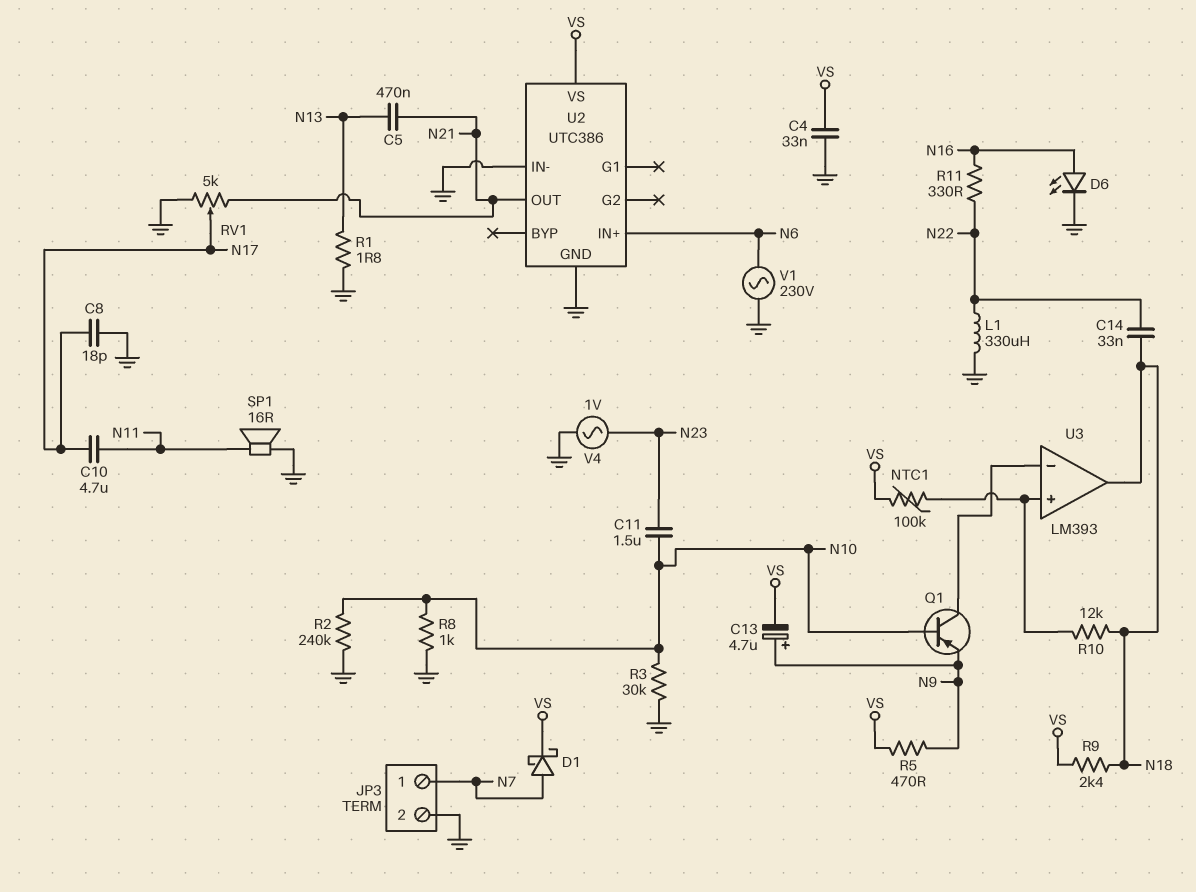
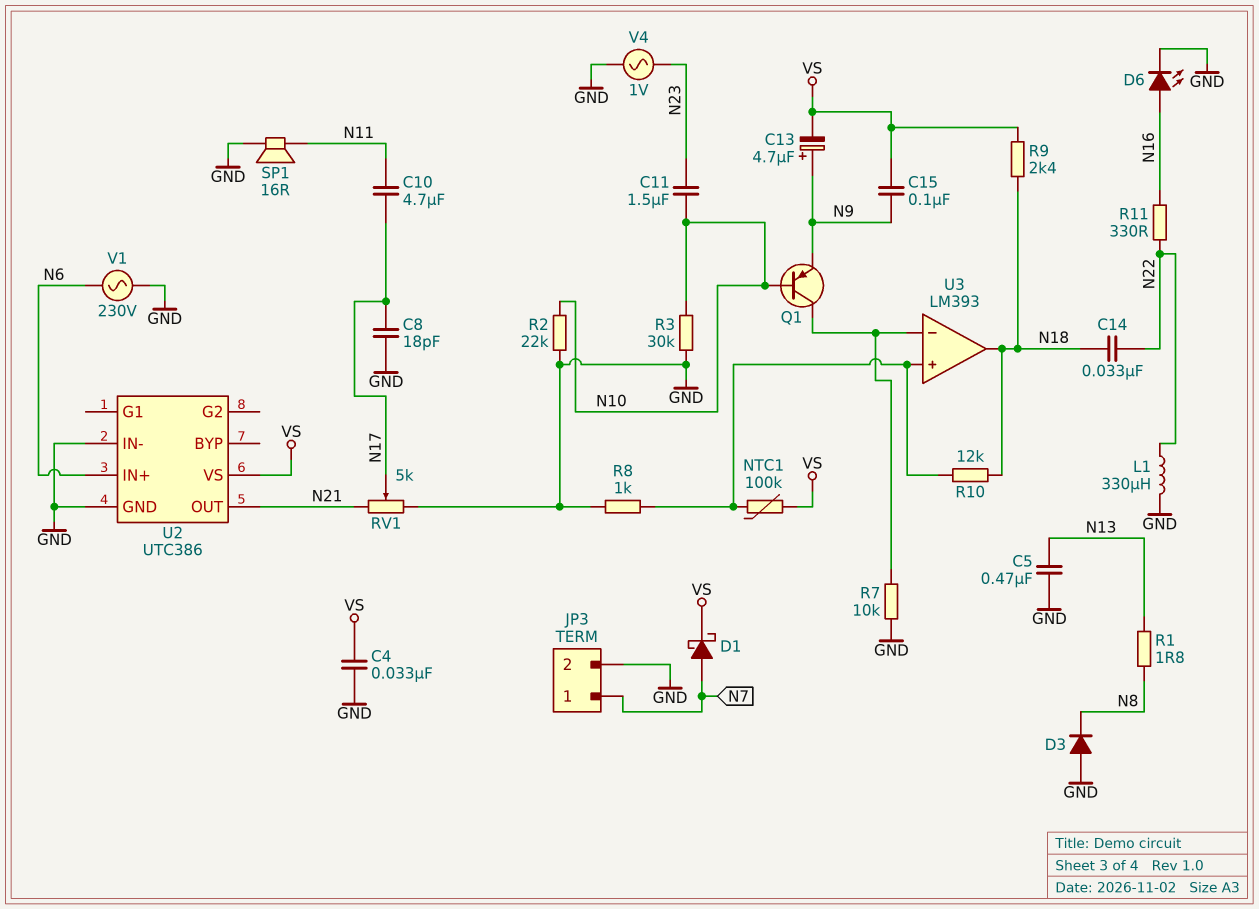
C5: 470nF (N13, N21) -> 470nF (GND, N13)
C15: none -> 100nF (N9, VS)
D3: none -> diode (A GND, K N8)
R1: 1.8 (GND, N13) -> 1.8 (N8, N13)
R2: 240k (GND, N10) -> 22k (GND, N10)
R5: 470 (N9, VS) -> none
R7: none -> 10k (GND, U3/in-)
R8: 1k (GND, N10) -> 1k (GND, U3/in+)

